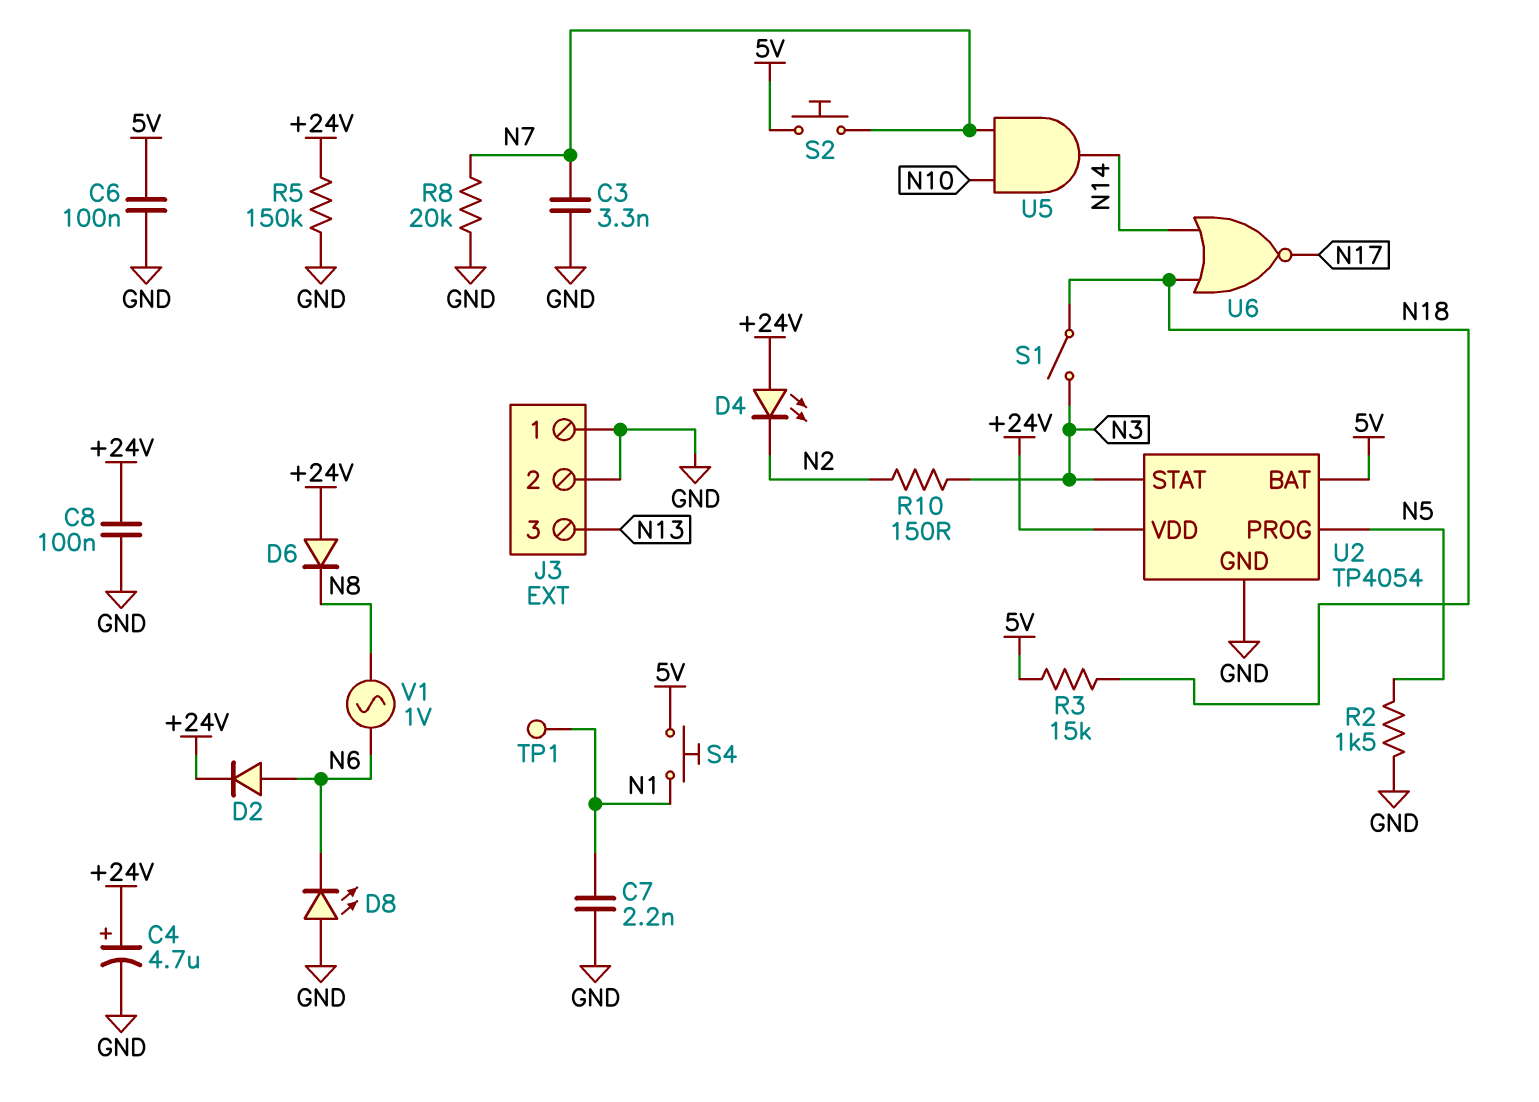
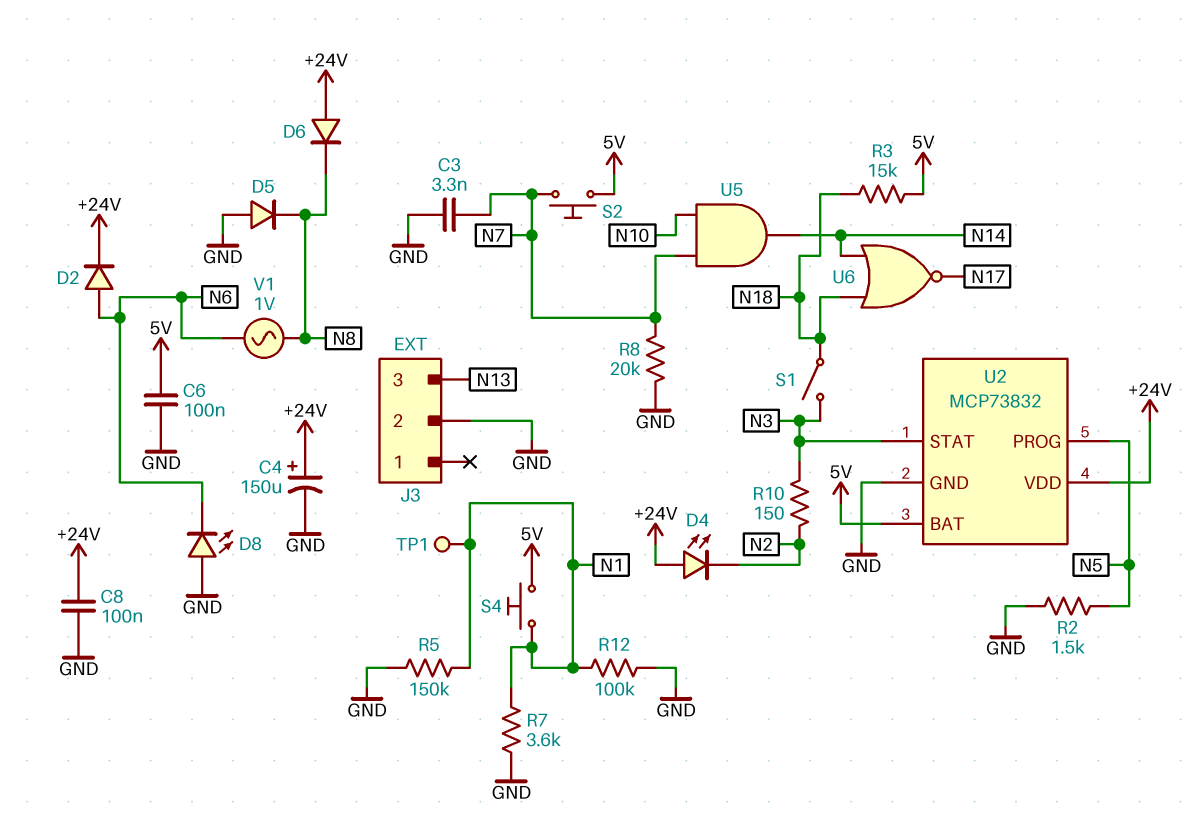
C4: 4.7uF (plus +24V, minus GND) -> 150uF (plus +24V, minus GND)
C7: 2.2nF (GND, N1) -> none
D5: none -> diode (A GND, K N8)
J3 pin 1: GND -> none
R5: 150k (+24V, GND) -> 150k (GND, N1)
R7: none -> 3.6k (GND, N1)
R12: none -> 100k (GND, N1)
U2: TP4054 -> MCP73832

